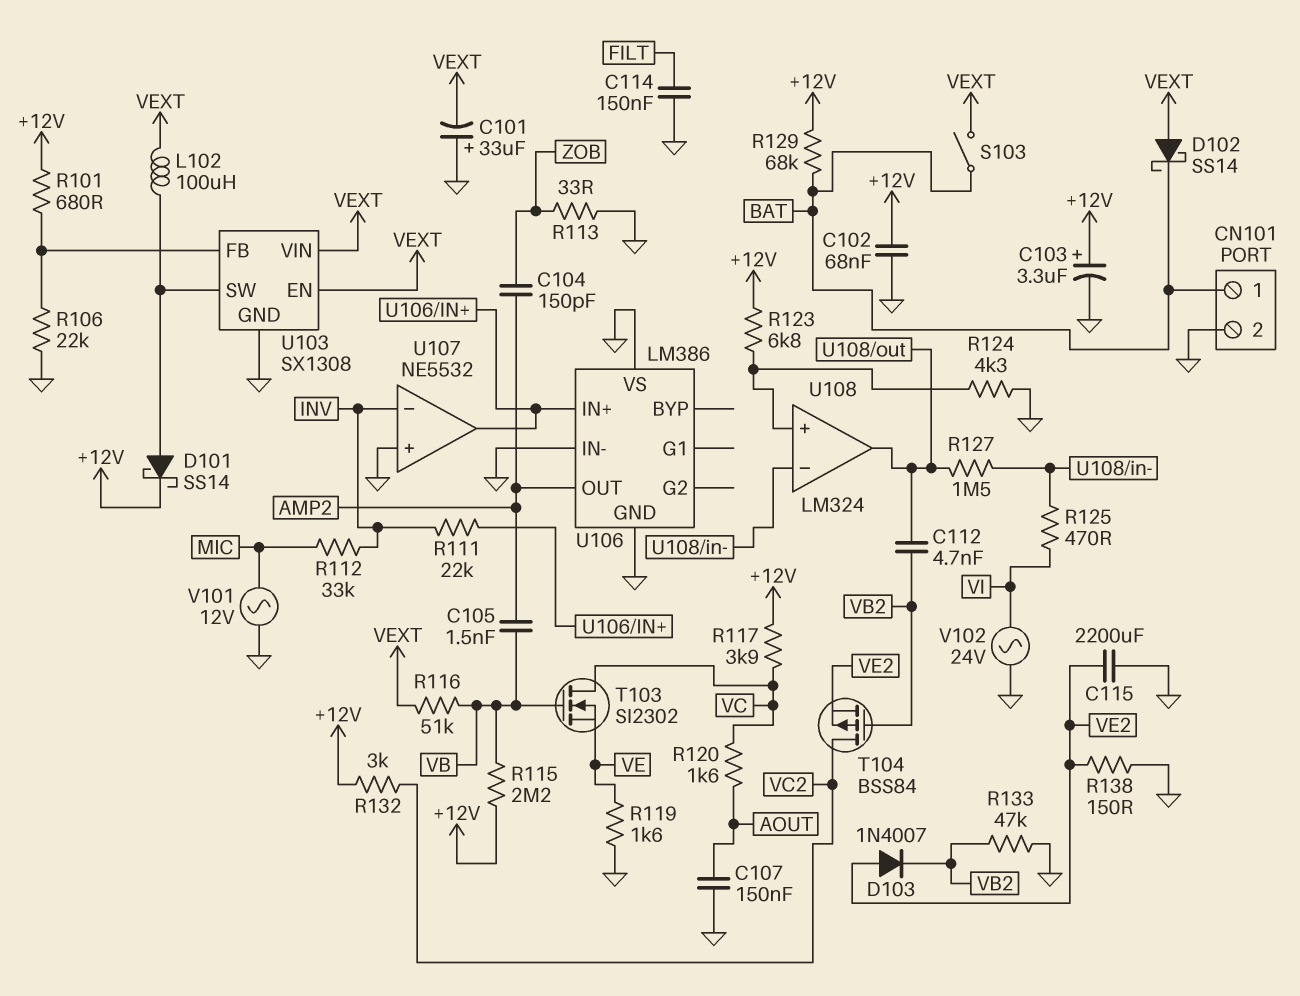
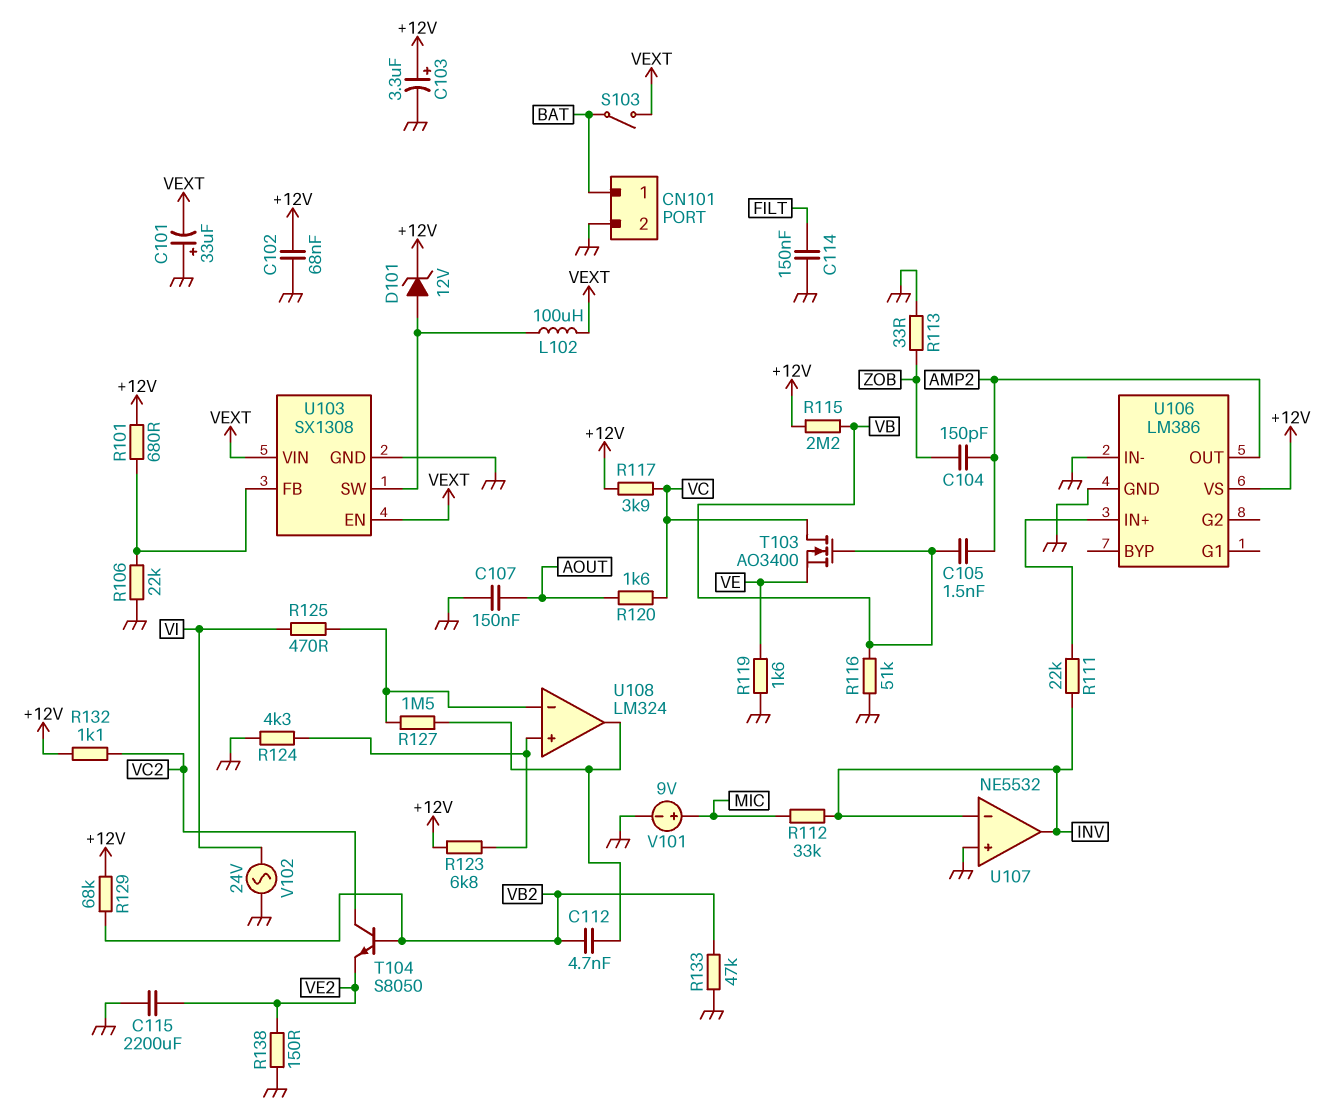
D101: schottky SS14 (A U103/SW, K +12V) -> zener 12V (A U103/SW, K +12V)
D102: schottky SS14 (A VEXT, K BAT) -> none
D103: diode 1N4007 (A VE2, K VB2) -> none
R116: 51k (VB, VEXT) -> 51k (GND, VB)
R129: 68k (+12V, BAT) -> 68k (+12V, VB2)
R132: 3k (+12V, VC2) -> 1.1k (+12V, VC2)
T103: NMOS SI2302 (G VB, D VC, S VE) -> NMOS AO3400 (G VB, D VC, S VE)
T104: PMOS BSS84 (G VB2, D VC2, S VE2) -> NPN S8050 (B VB2, C VC2, E VE2)
U106 pin VS: GND -> +12V
U107 pin out: U106/IN+ -> INV
V101: AC 12V (GND, MIC) -> 9V (plus MIC, minus GND)

